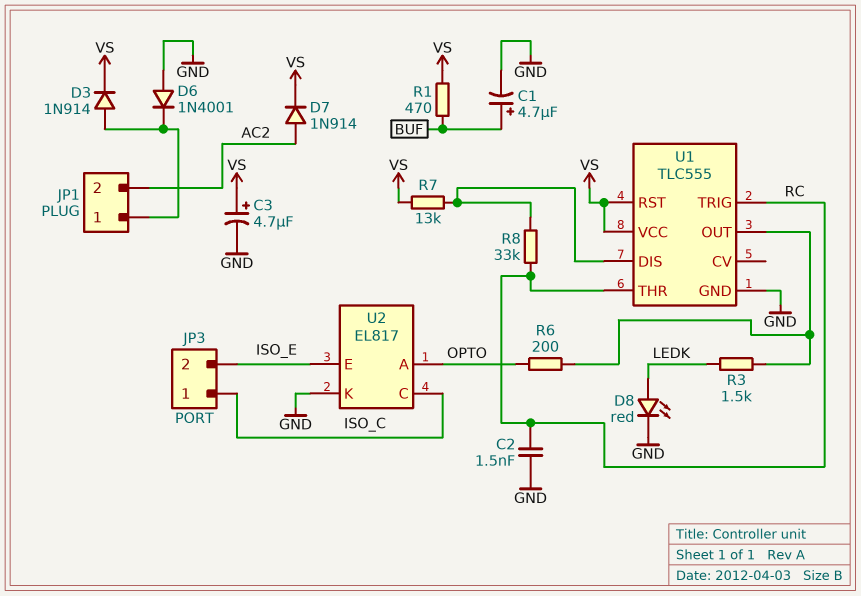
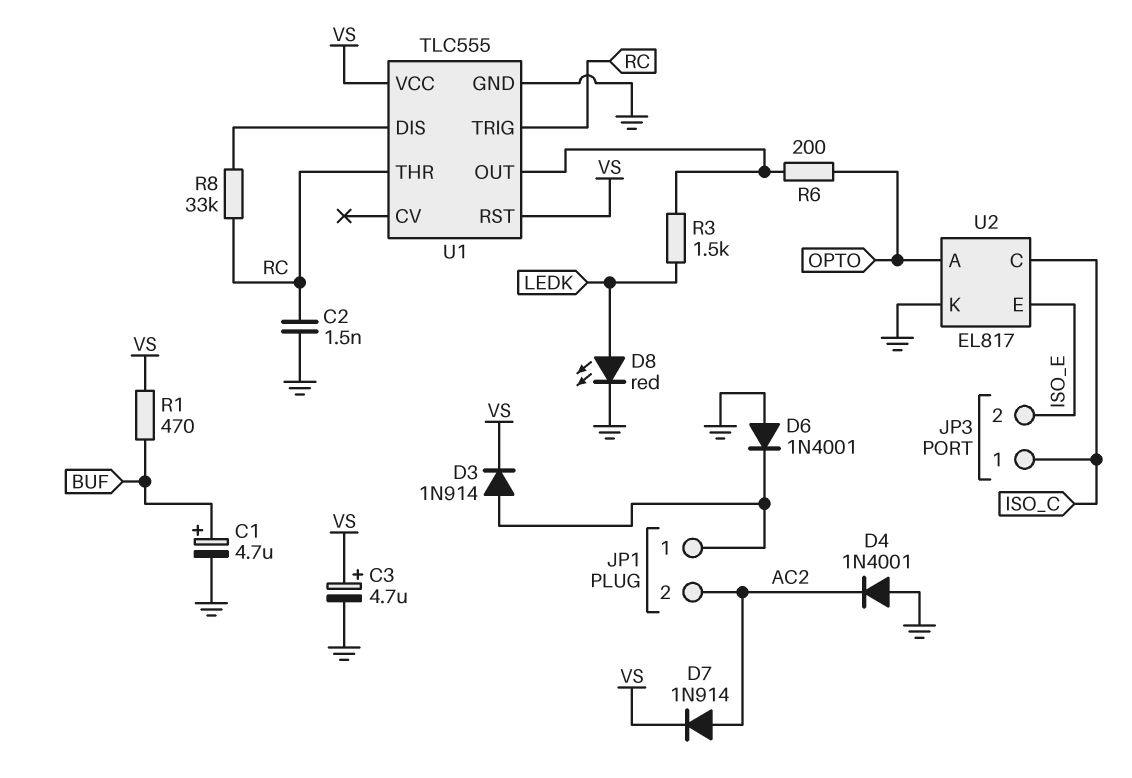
D4: none -> diode 1N4001 (A GND, K AC2)
R7: 13k (U1/DIS, VS) -> none

